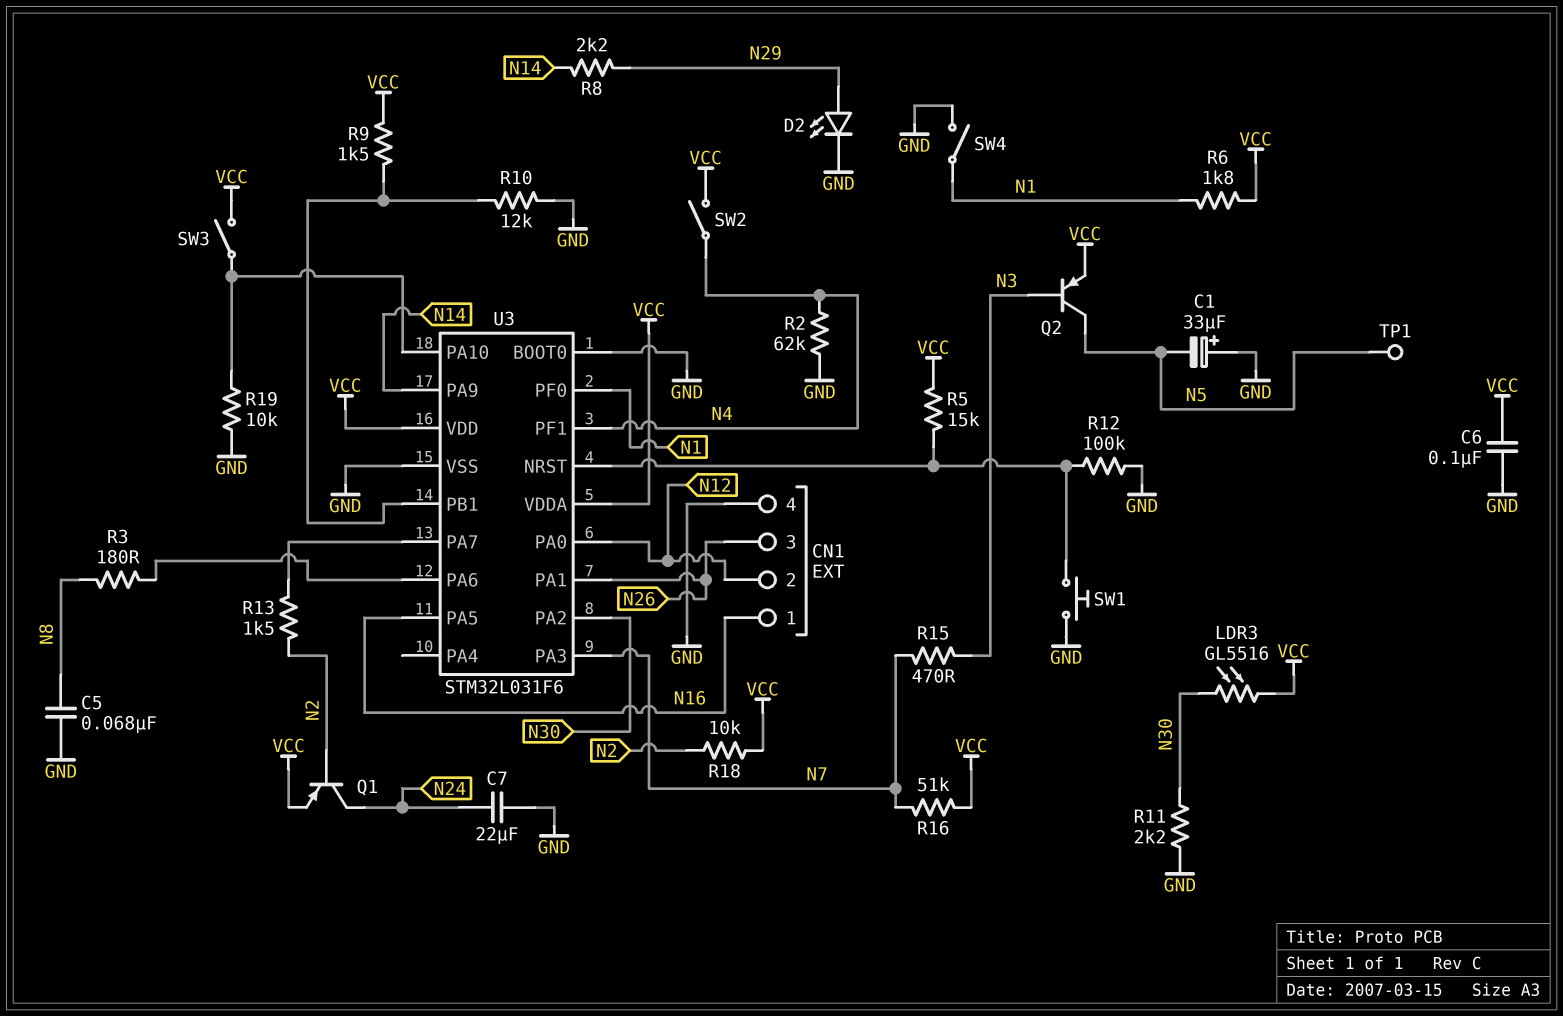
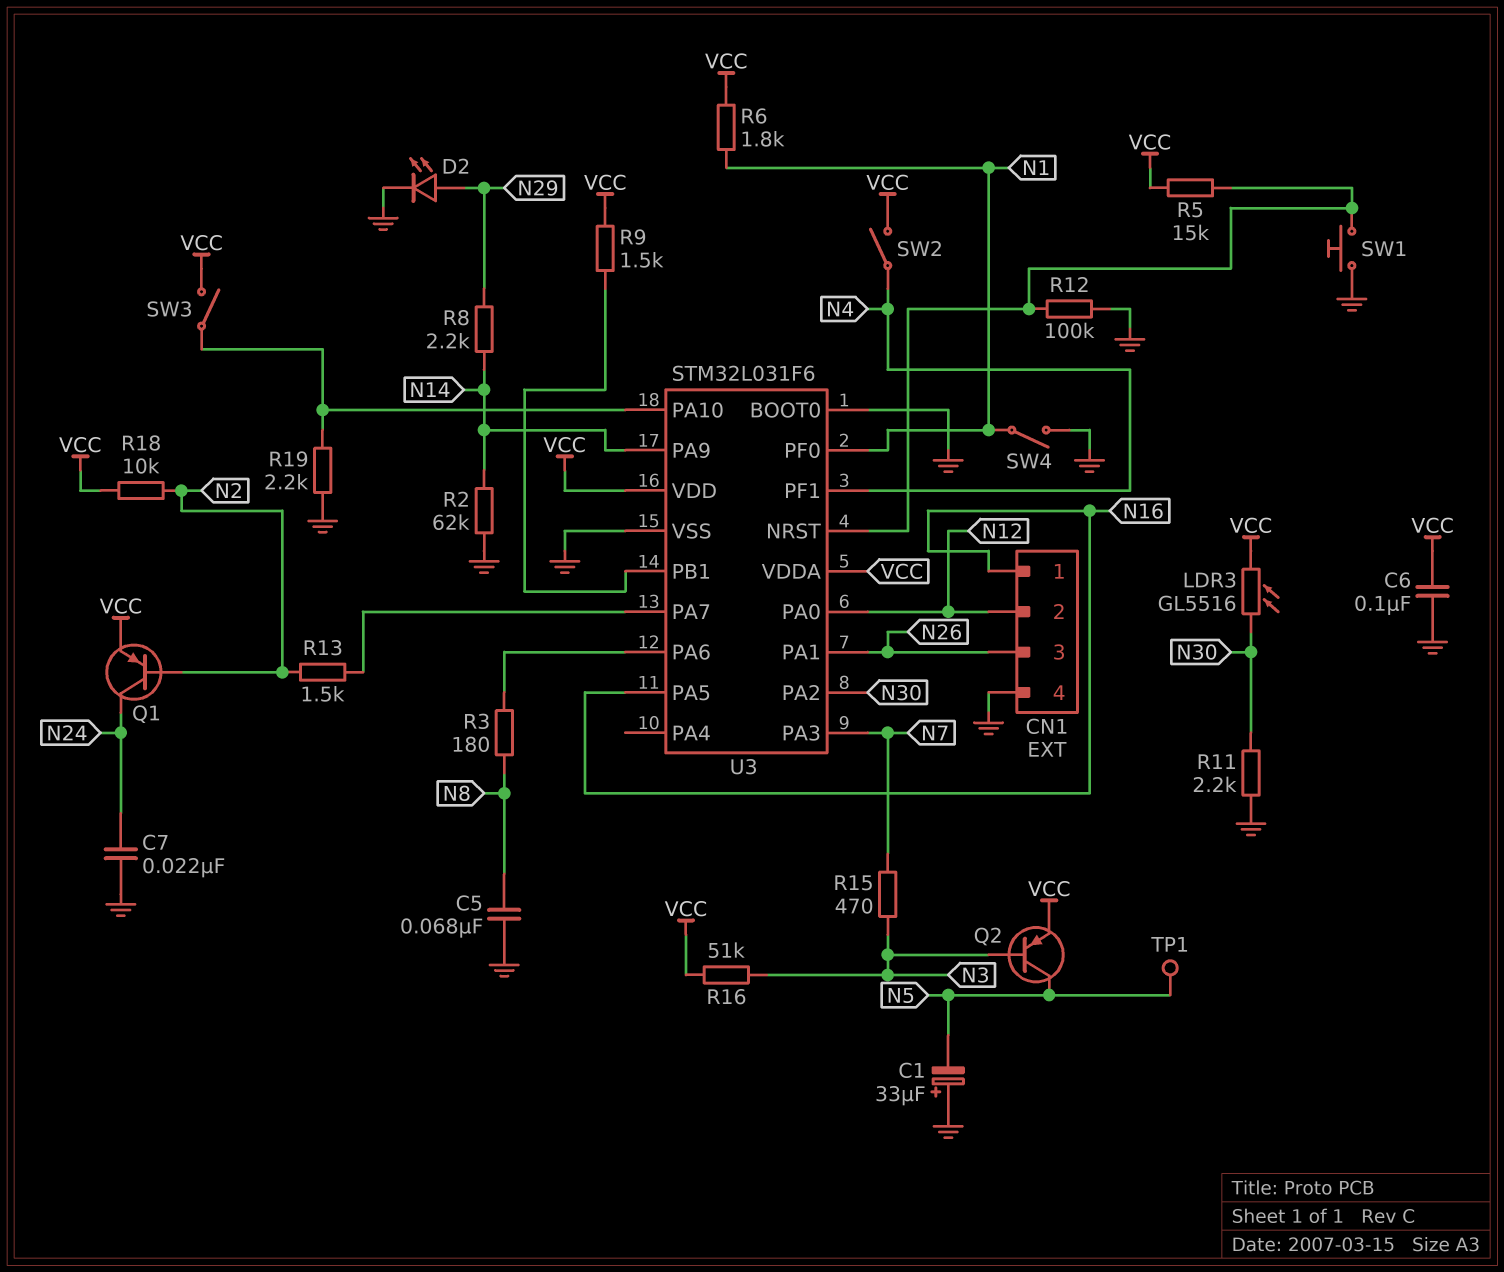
C7: 22uF (GND, N24) -> 22nF (GND, N24)
R2: 62k (GND, N4) -> 62k (GND, N14)
R10: 12k (GND, U3/PB1) -> none
R16: 51k (N7, VCC) -> 51k (N3, VCC)
R19: 10k (GND, U3/PA10) -> 2.2k (GND, U3/PA10)

